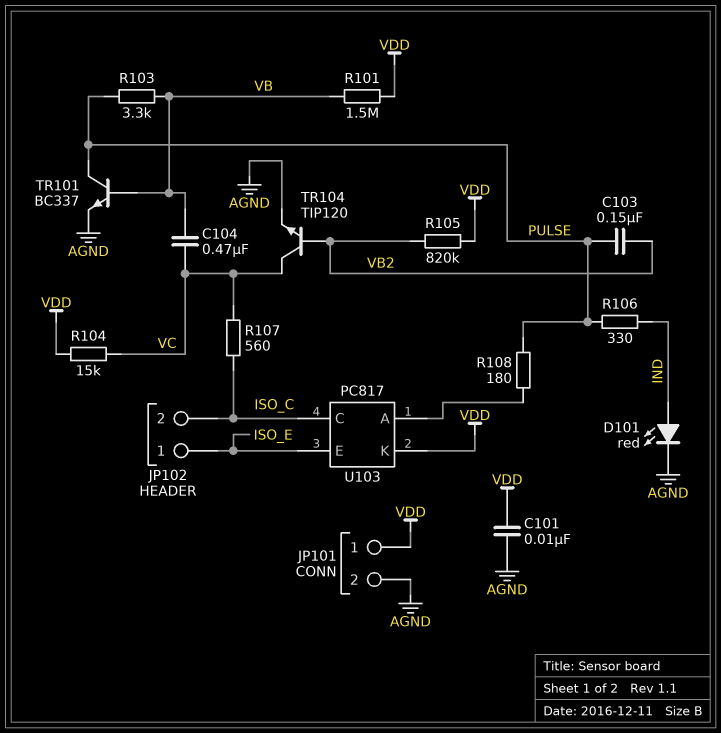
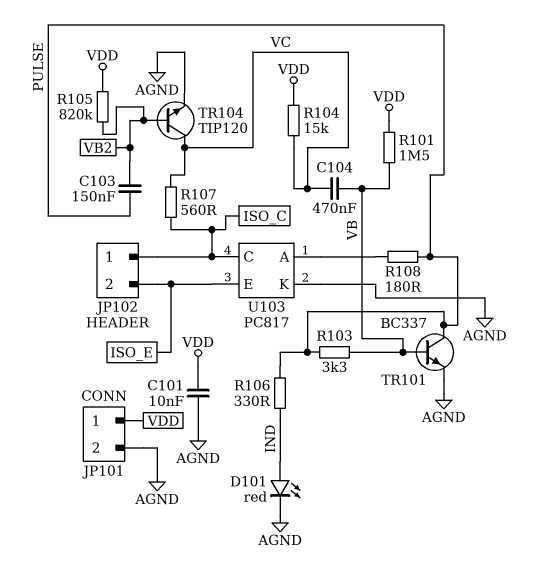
JP102 pin 1: ISO_E -> ISO_C
JP102 pin 2: ISO_C -> ISO_E
U103 pin K: VDD -> AGND

